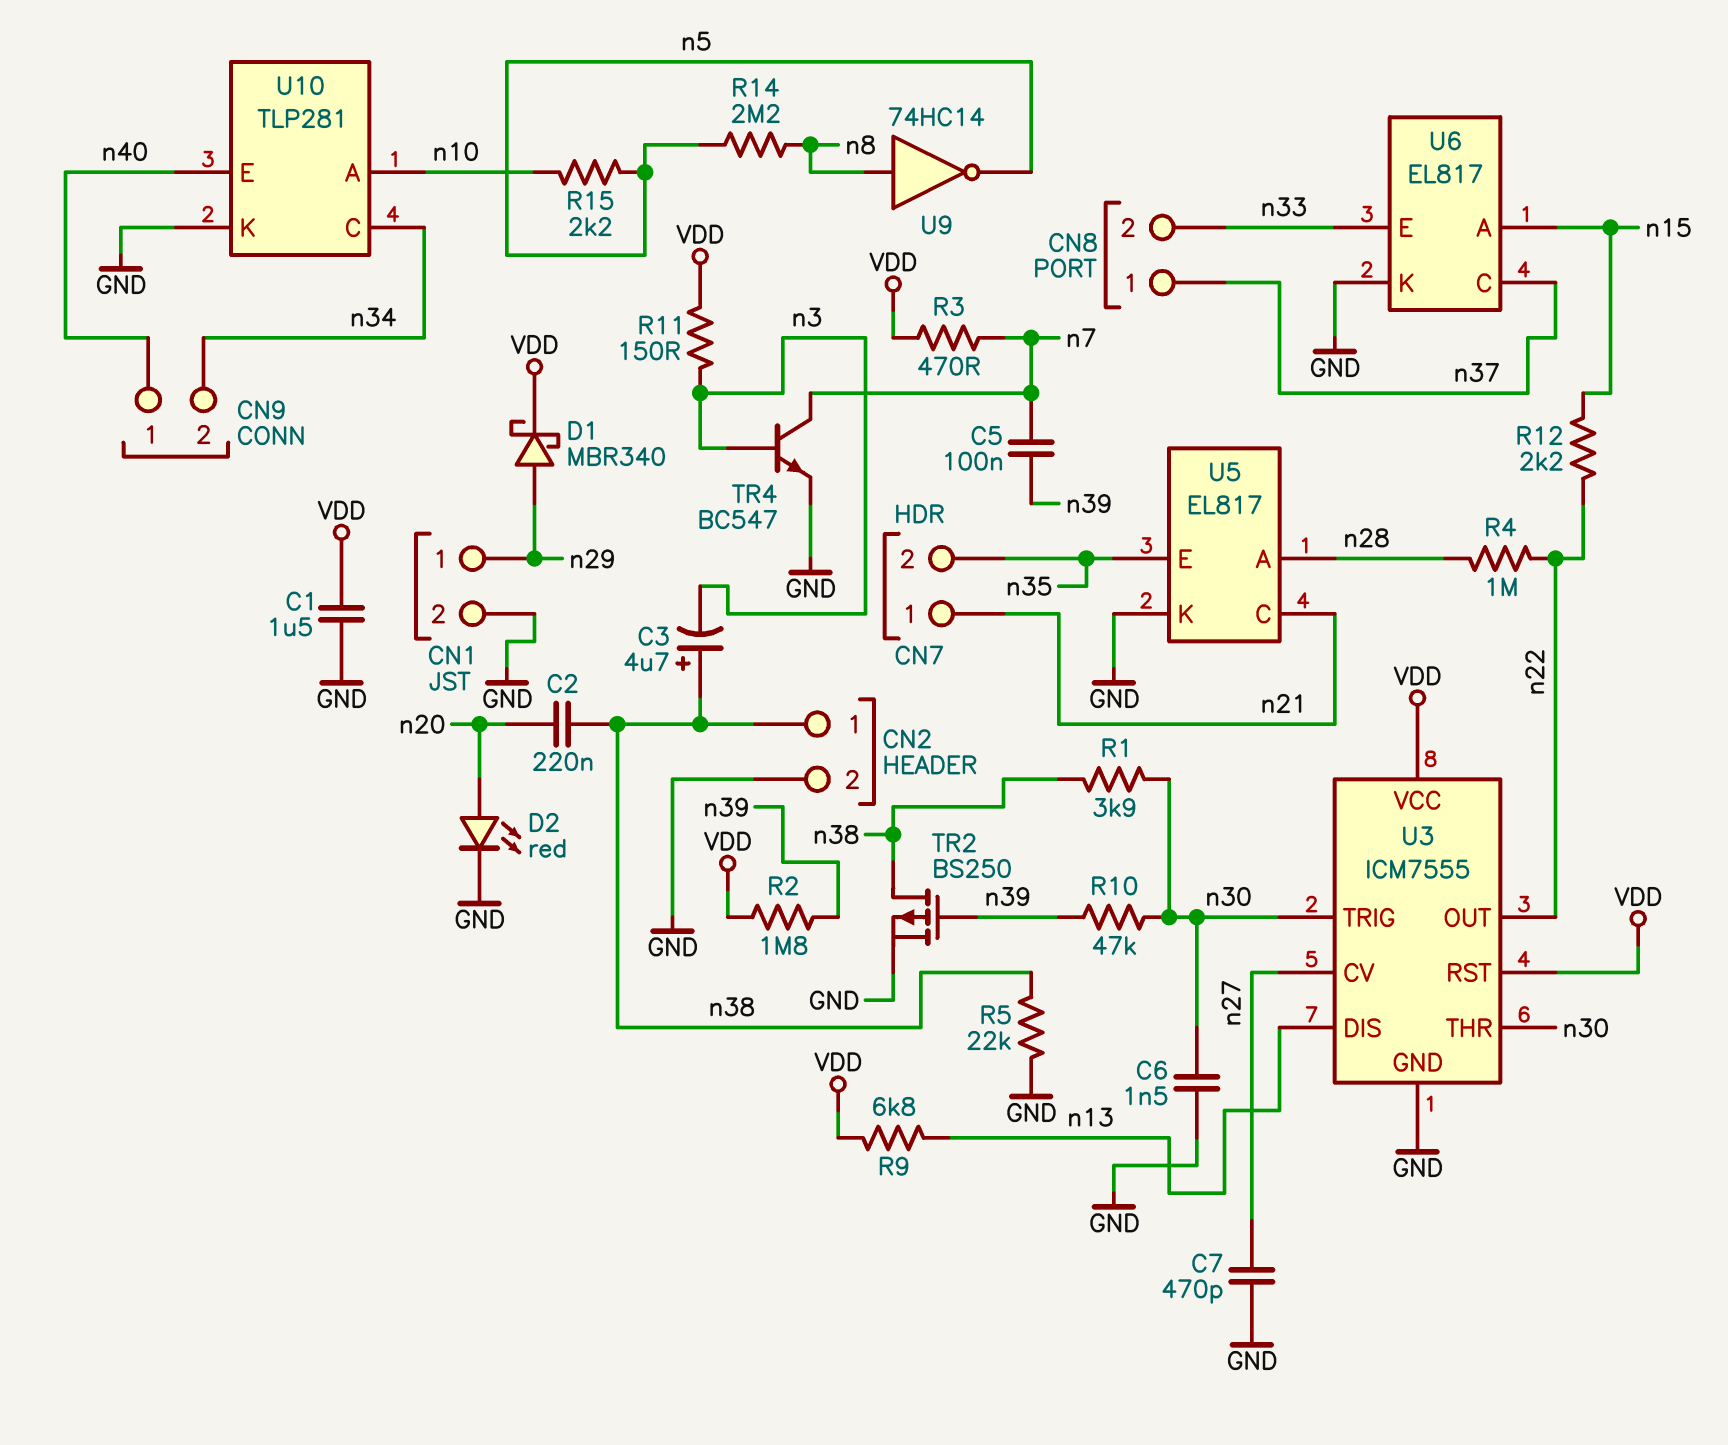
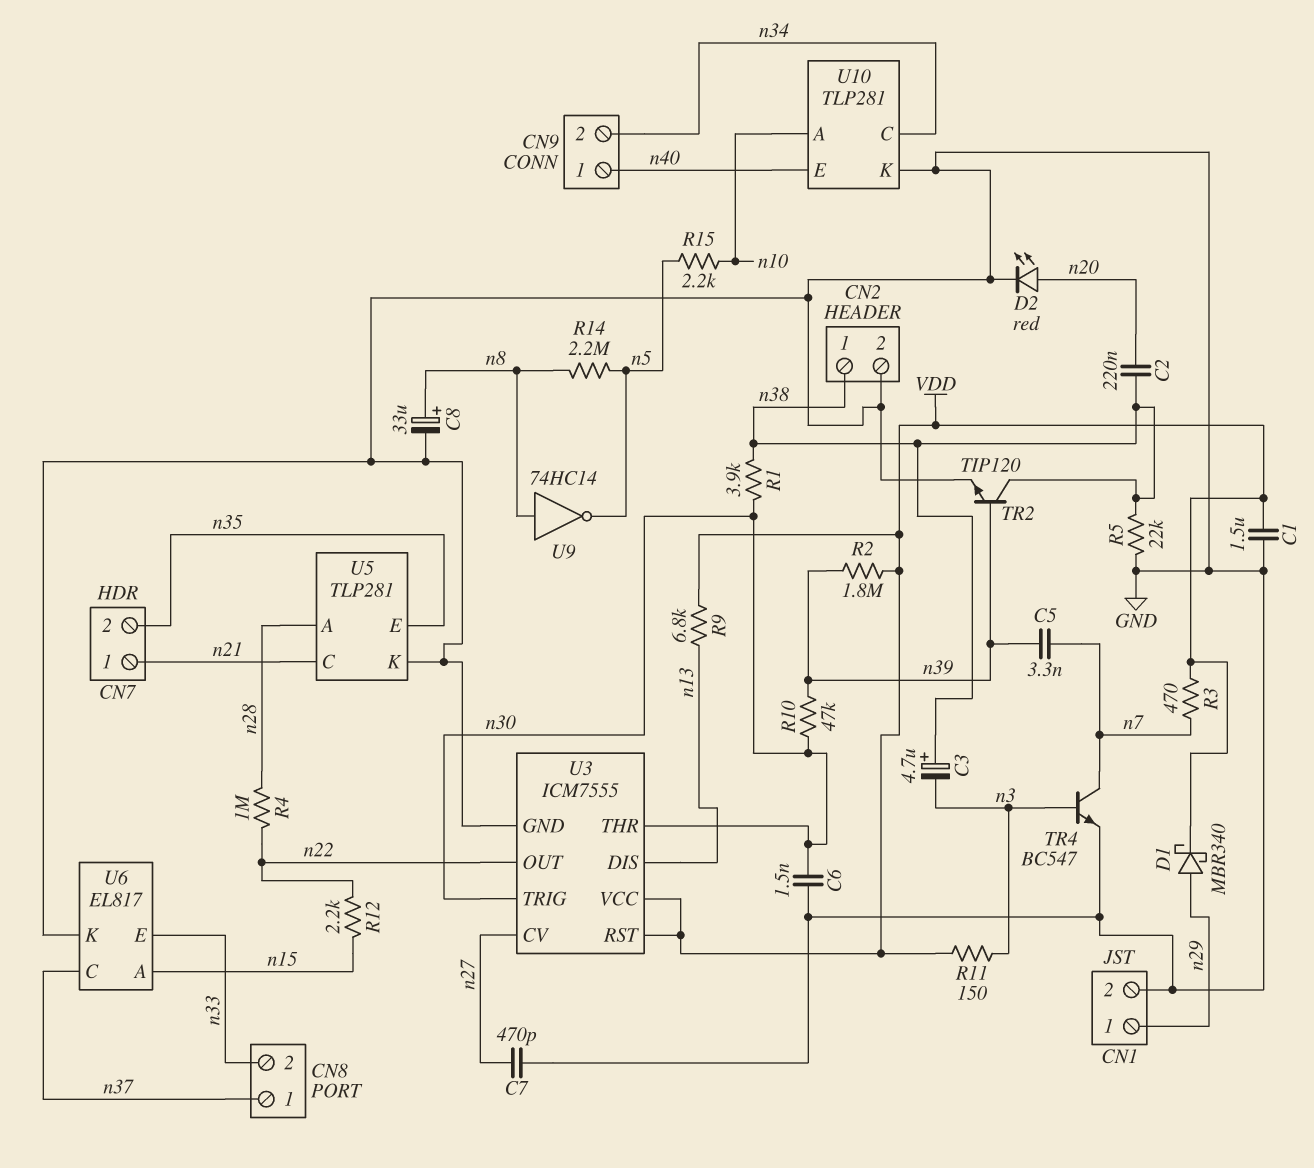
C5: 100nF (n7, n39) -> 3.3nF (n7, n39)
C8: none -> 33uF (plus n8, minus GND)
TR2: PMOS BS250 (G n39, D n38, S GND) -> NPN TIP120 (B n39, C n38, E GND)
U5: EL817 -> TLP281

